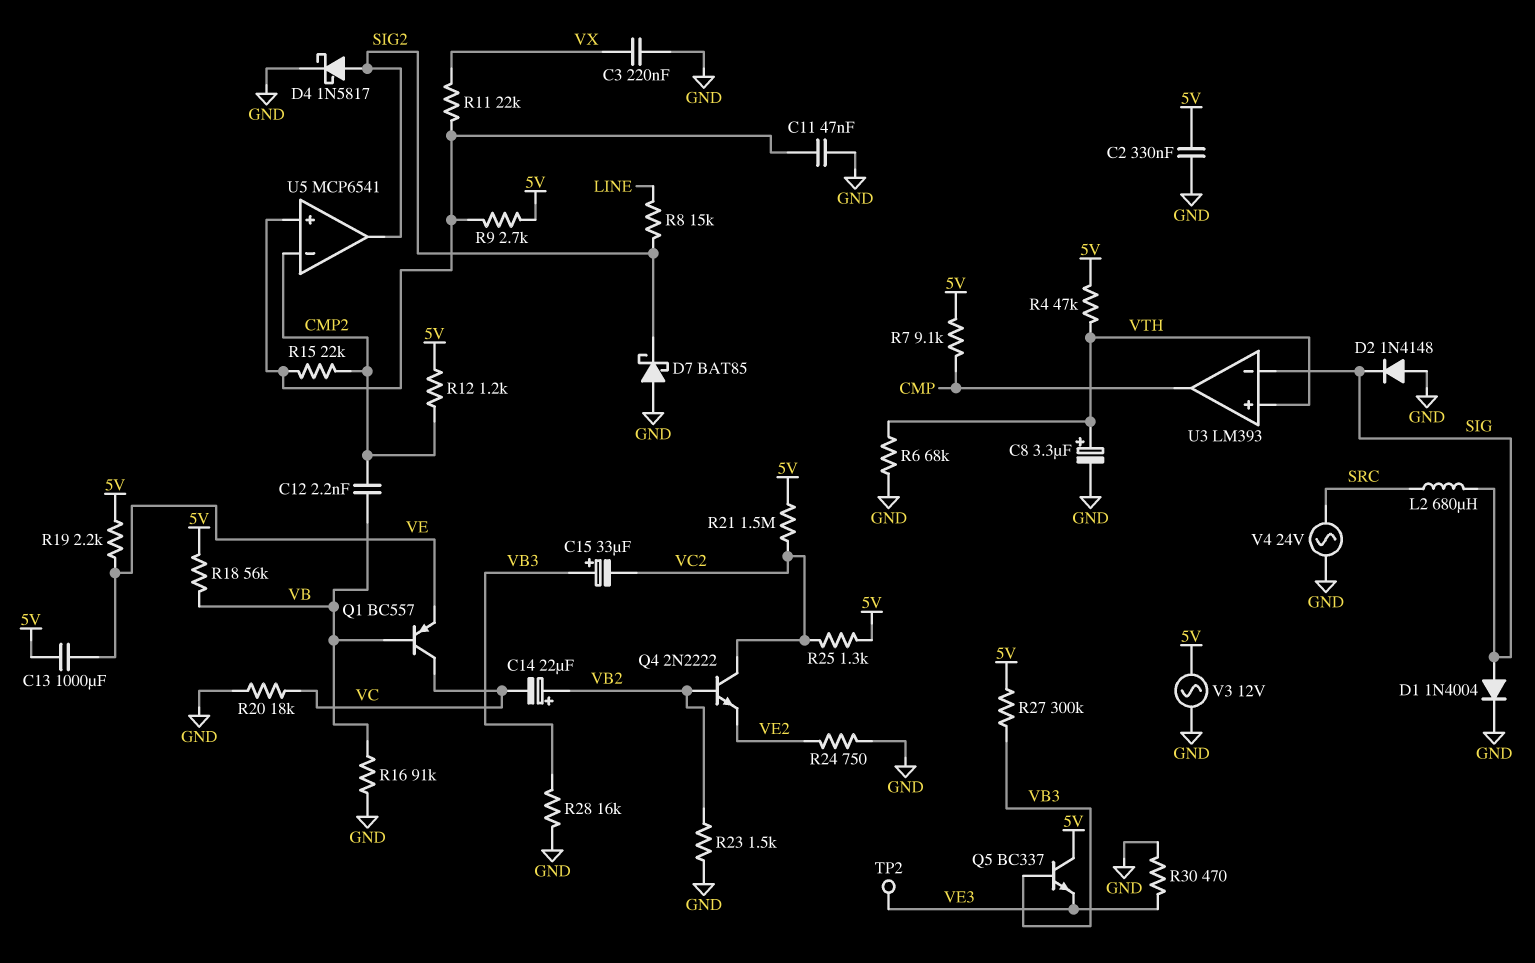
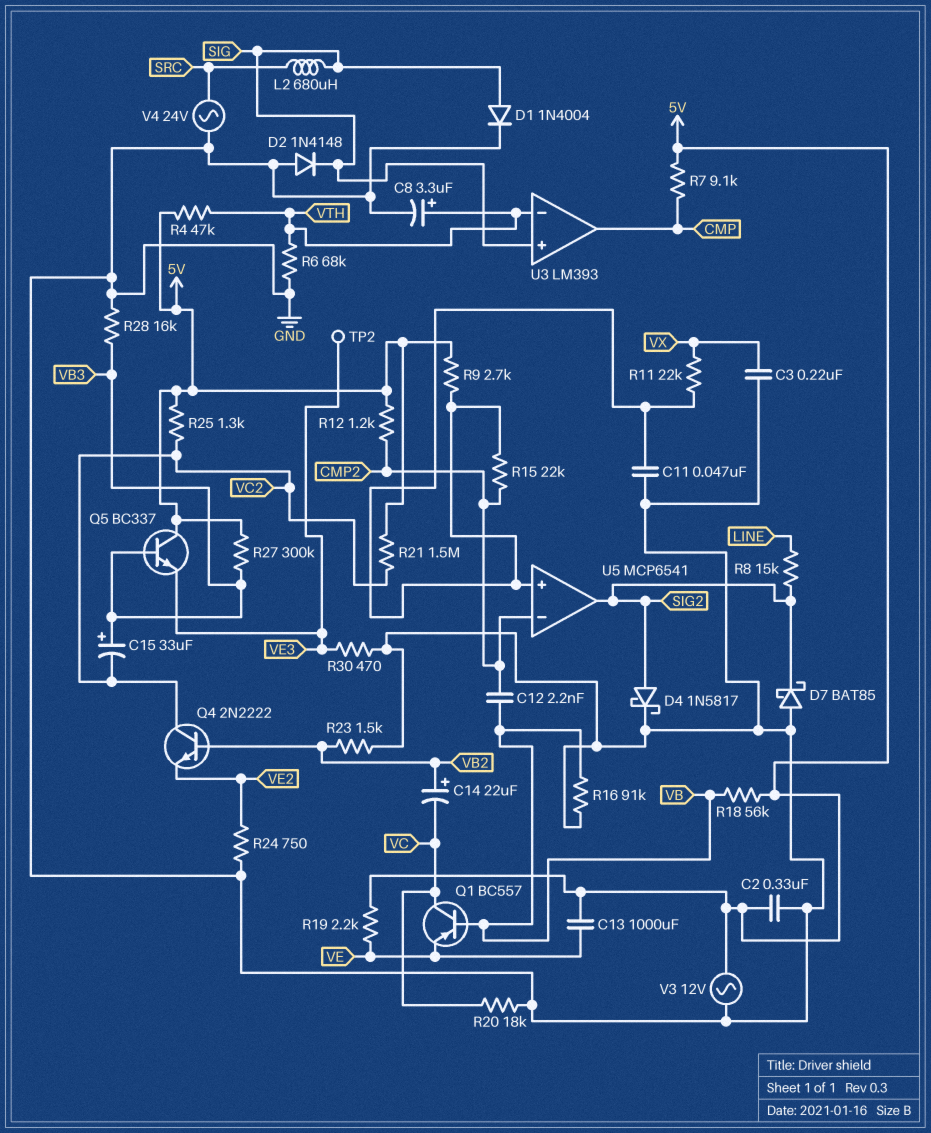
U3 pin in+: VTH -> SIG
U3 pin in-: SIG -> VTH

